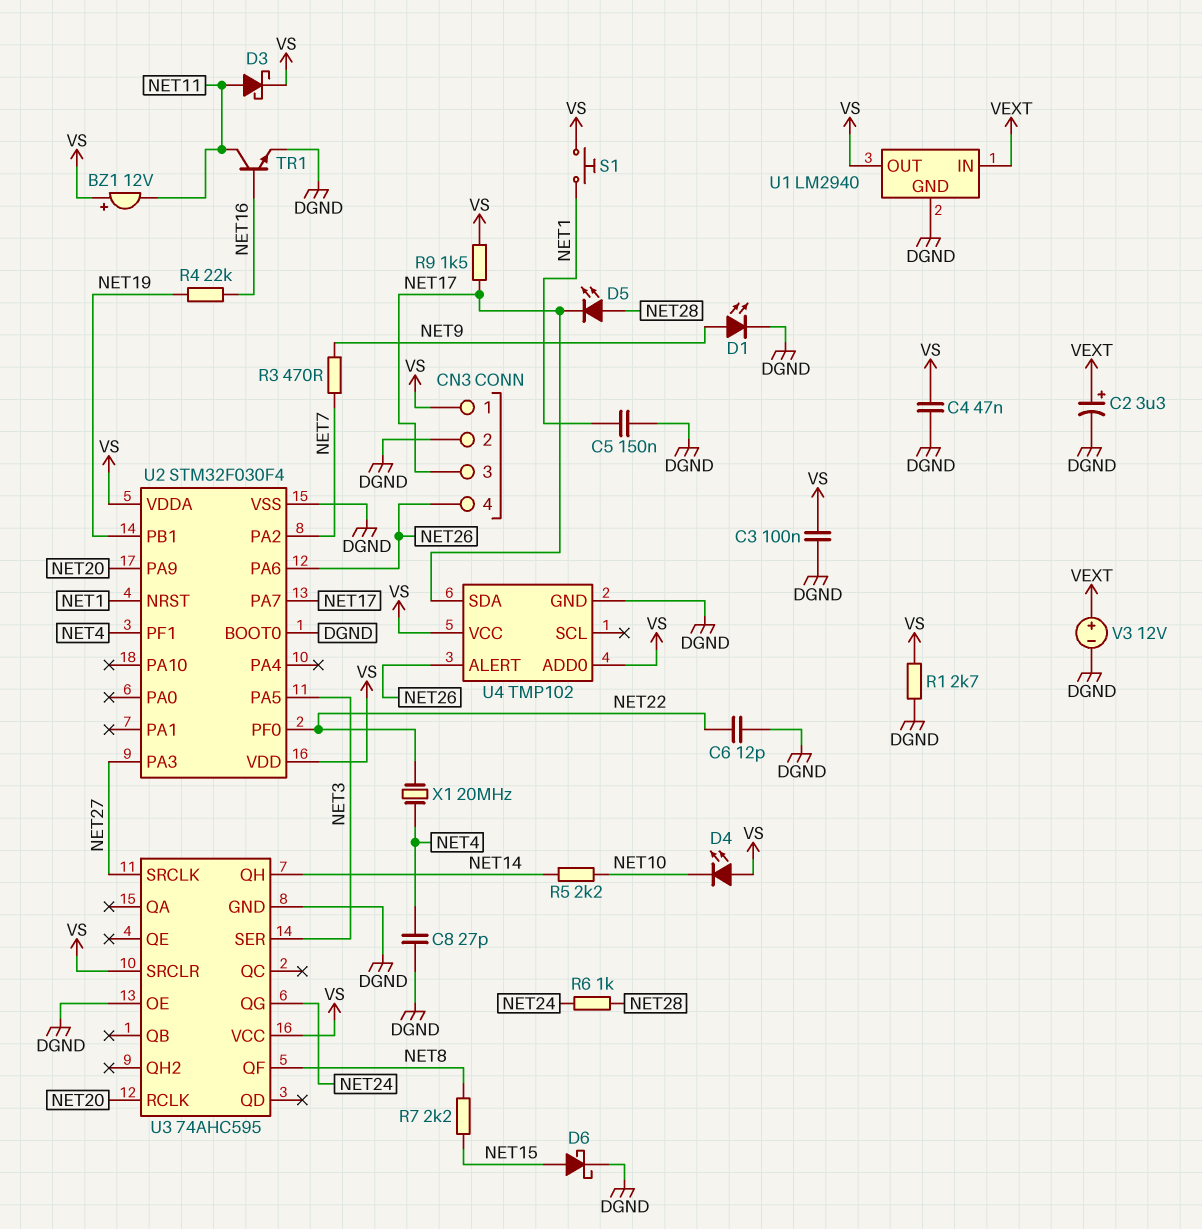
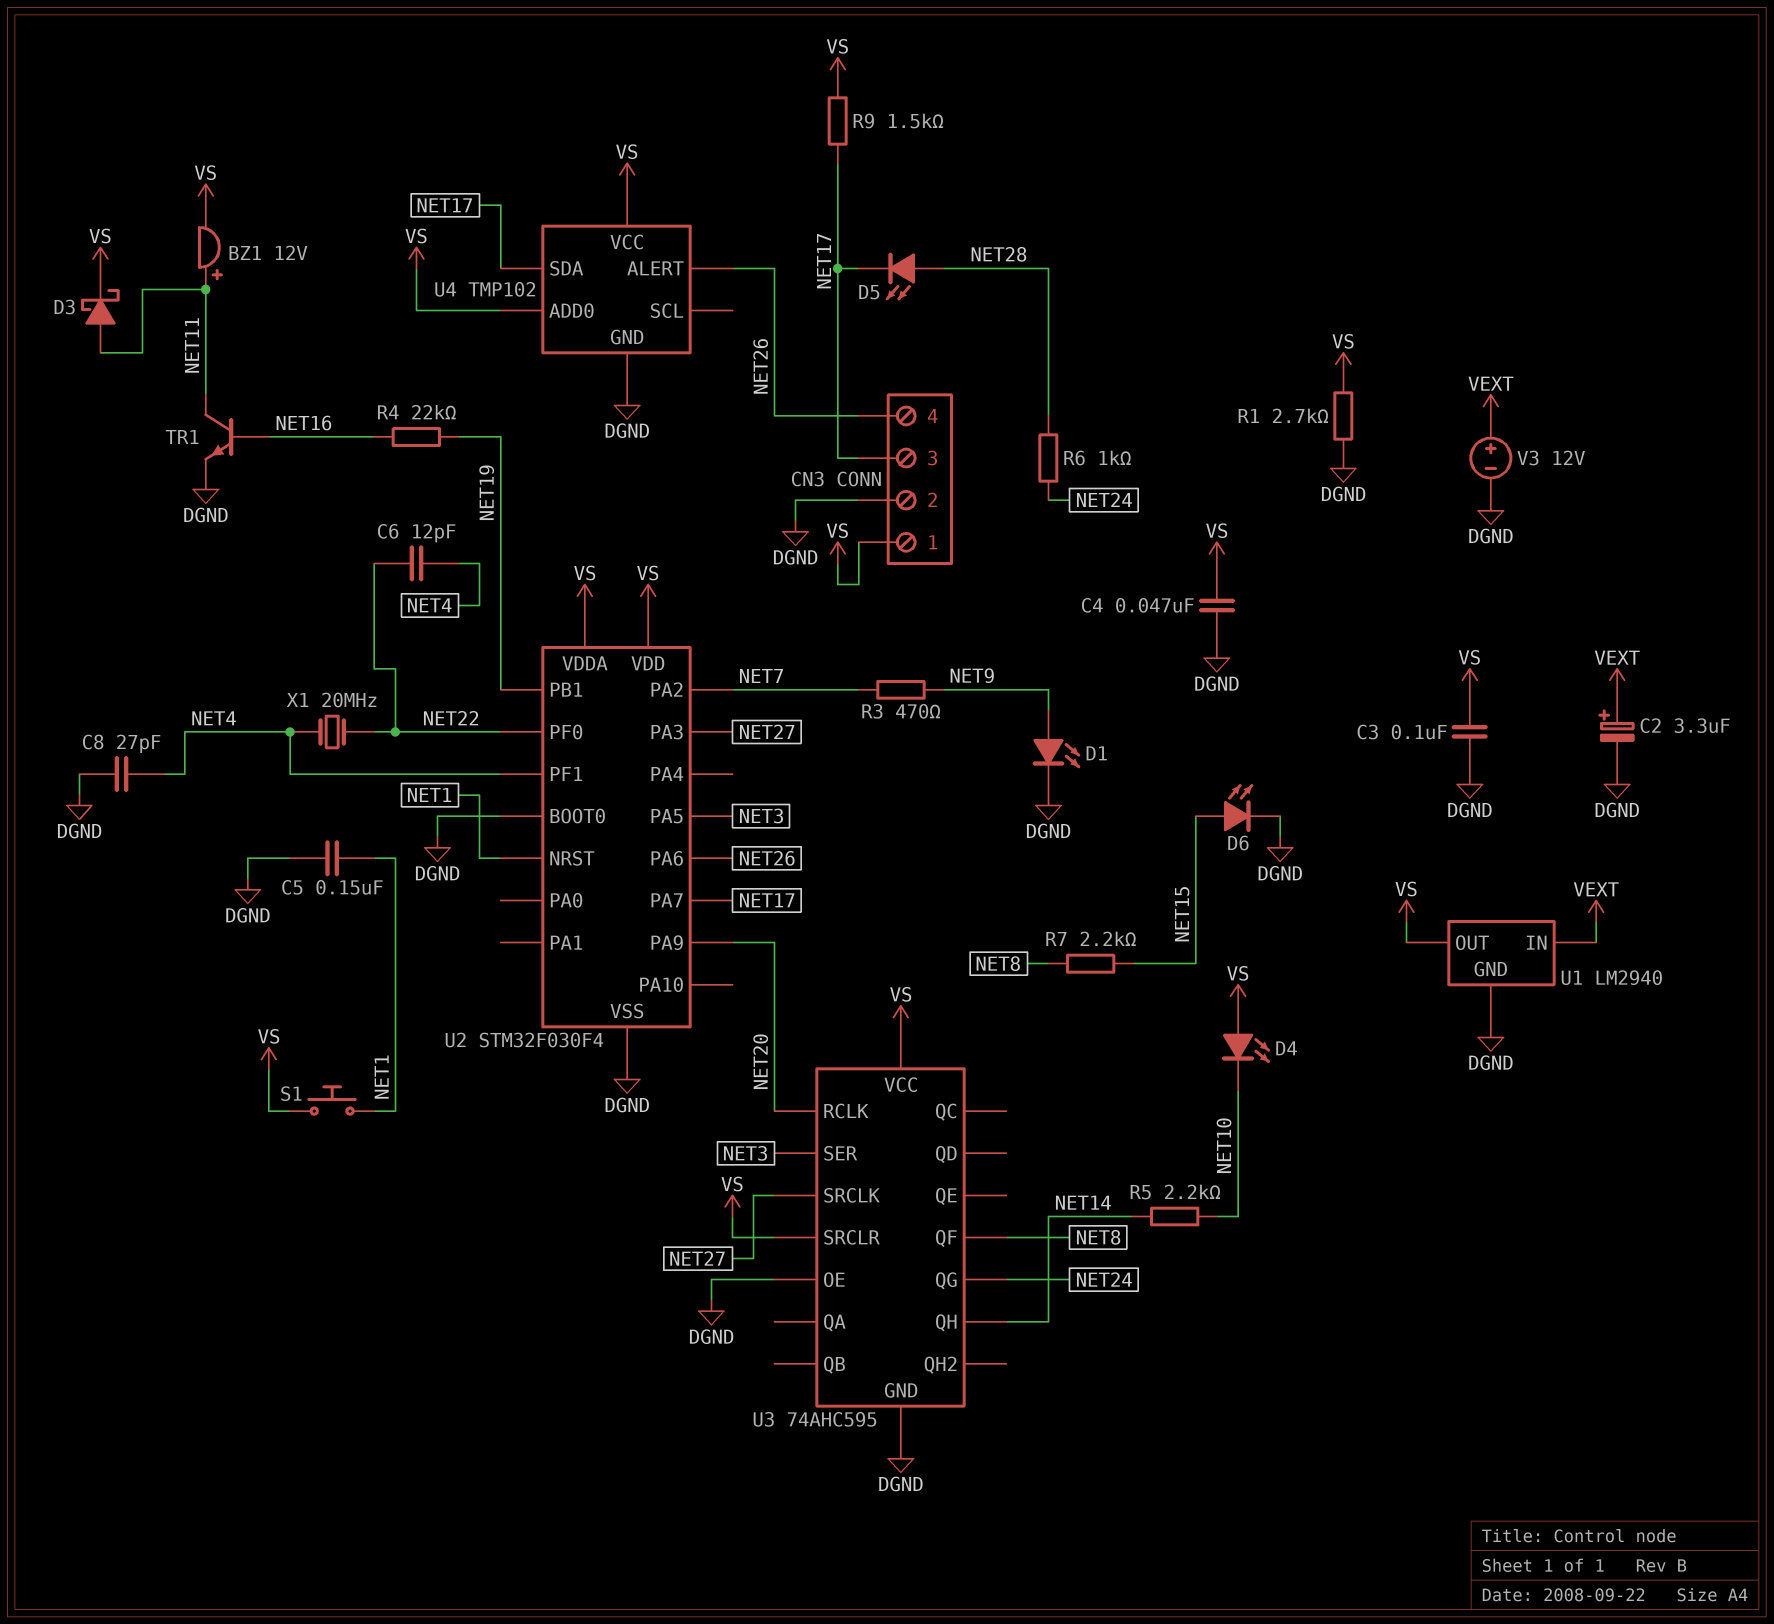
BZ1: buzzer 12V (plus VS, minus NET11) -> buzzer 12V (plus NET11, minus VS)
C6: 12pF (DGND, NET22) -> 12pF (NET4, NET22)
D6: schottky (A NET15, K DGND) -> LED (A NET15, K DGND)

